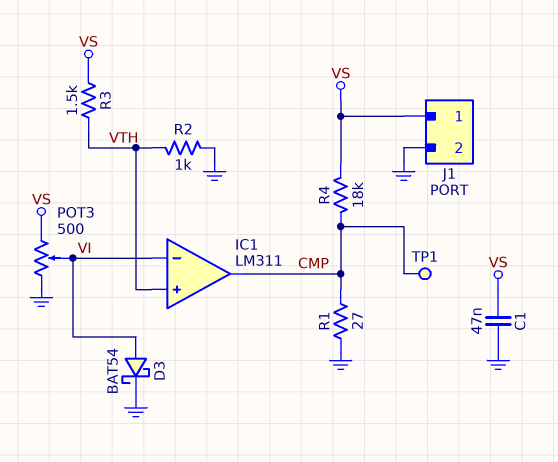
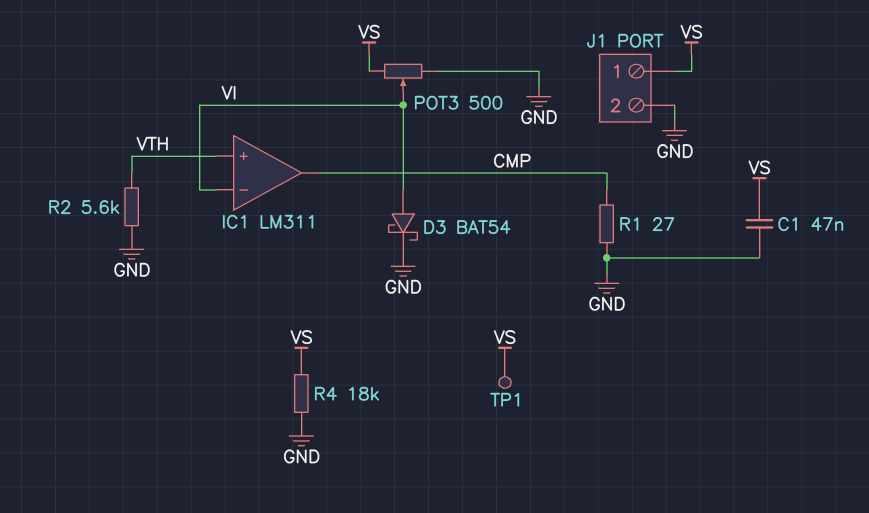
R2: 1k (GND, VTH) -> 5.6k (GND, VTH)
R3: 1.5k (VS, VTH) -> none
R4: 18k (CMP, VS) -> 18k (GND, VS)
TP1: test point (CMP) -> test point (VS)

